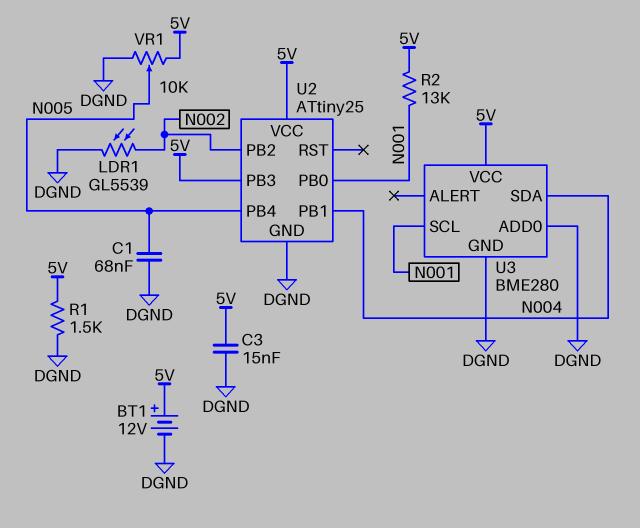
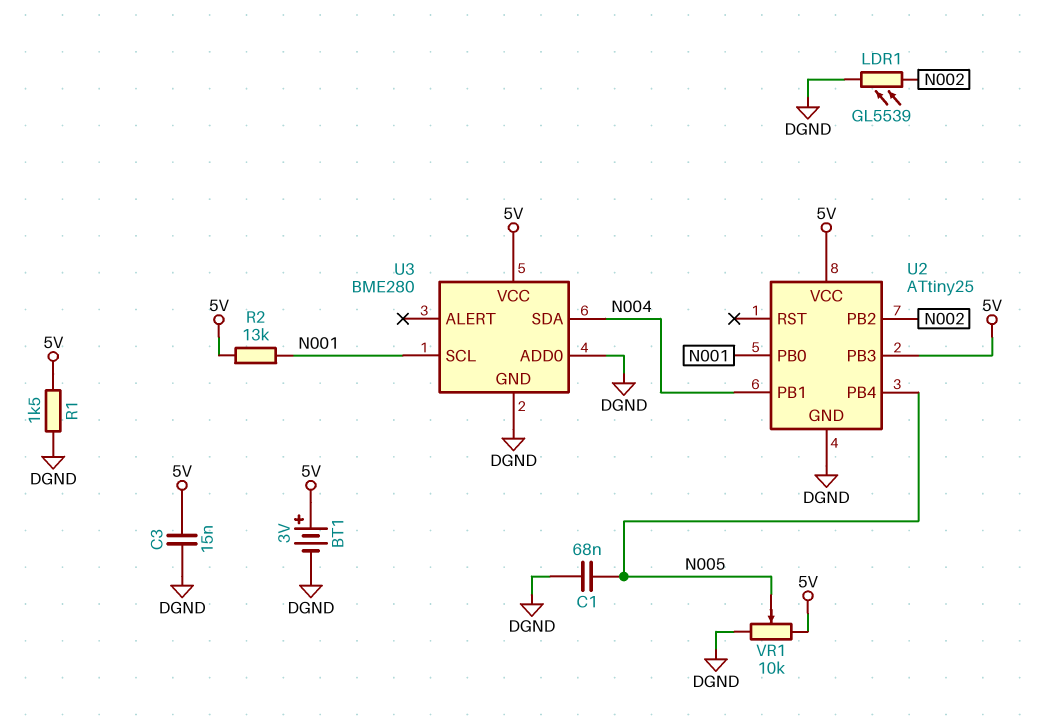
BT1: 12V (plus 5V, minus DGND) -> 3V (plus 5V, minus DGND)

